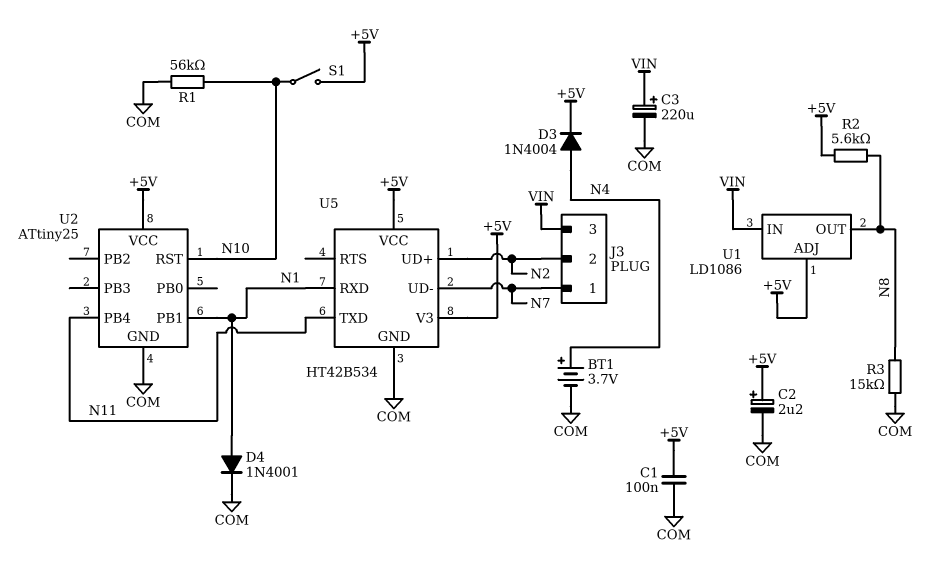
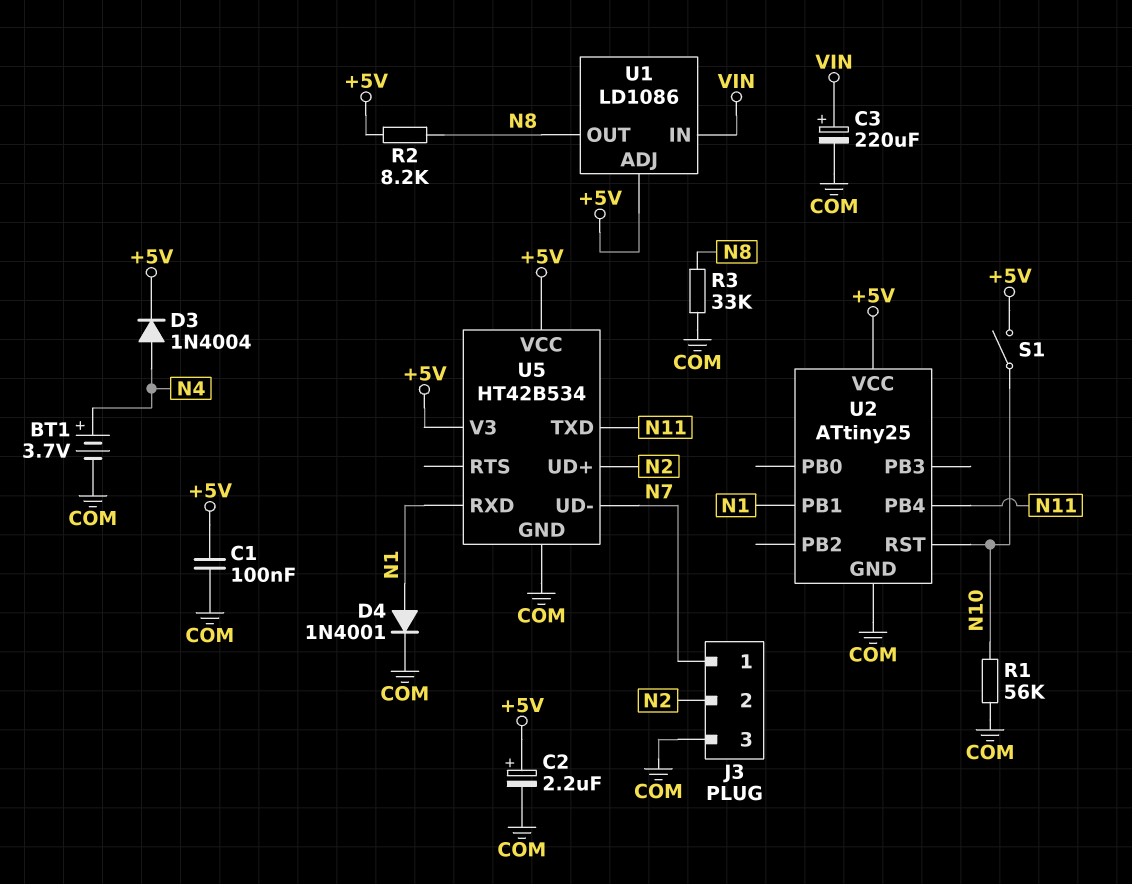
J3 pin 3: VIN -> COM
R2: 5.6k (+5V, N8) -> 8.2k (+5V, N8)
R3: 15k (COM, N8) -> 33k (COM, N8)

